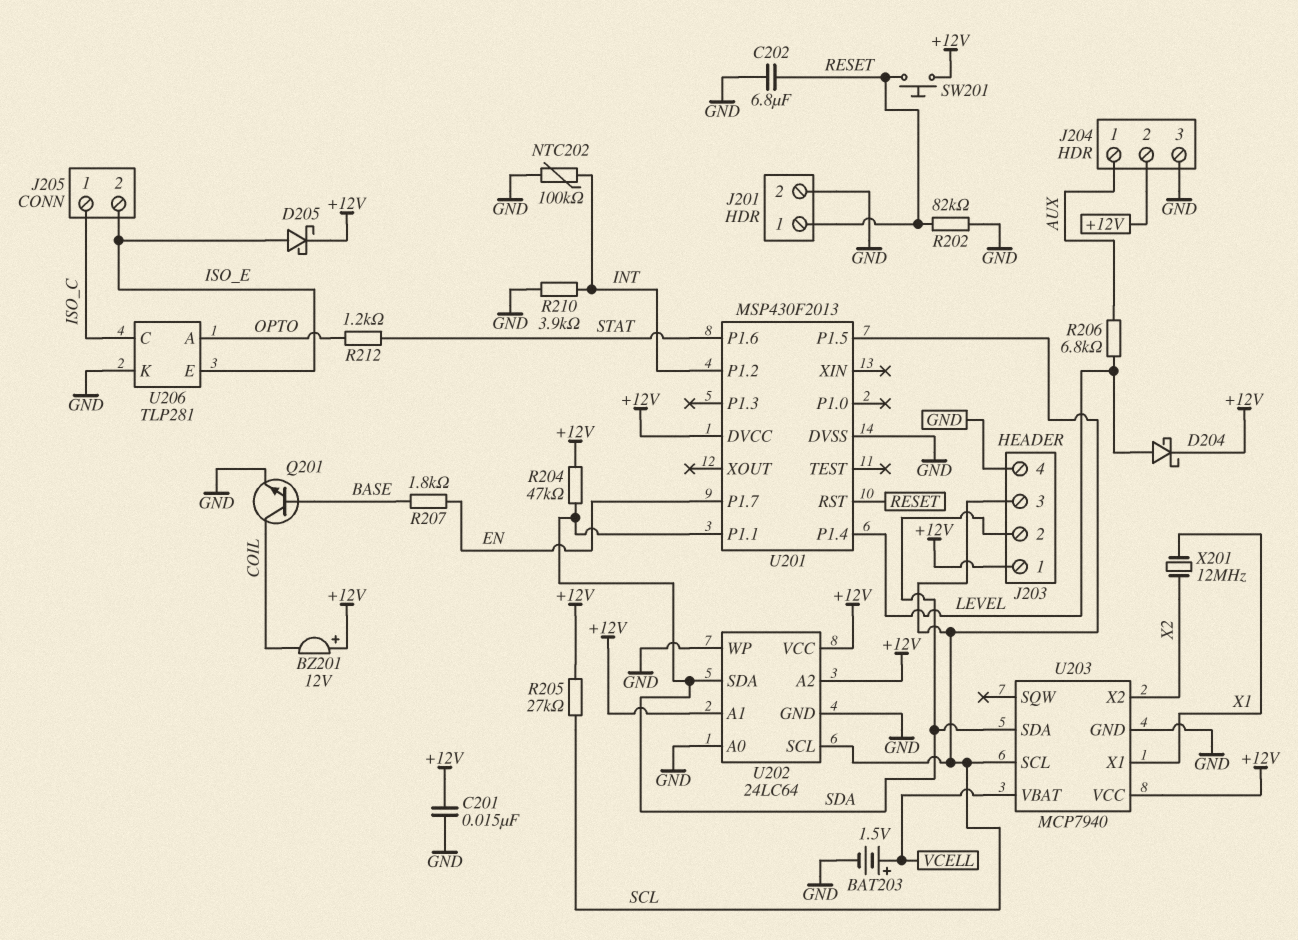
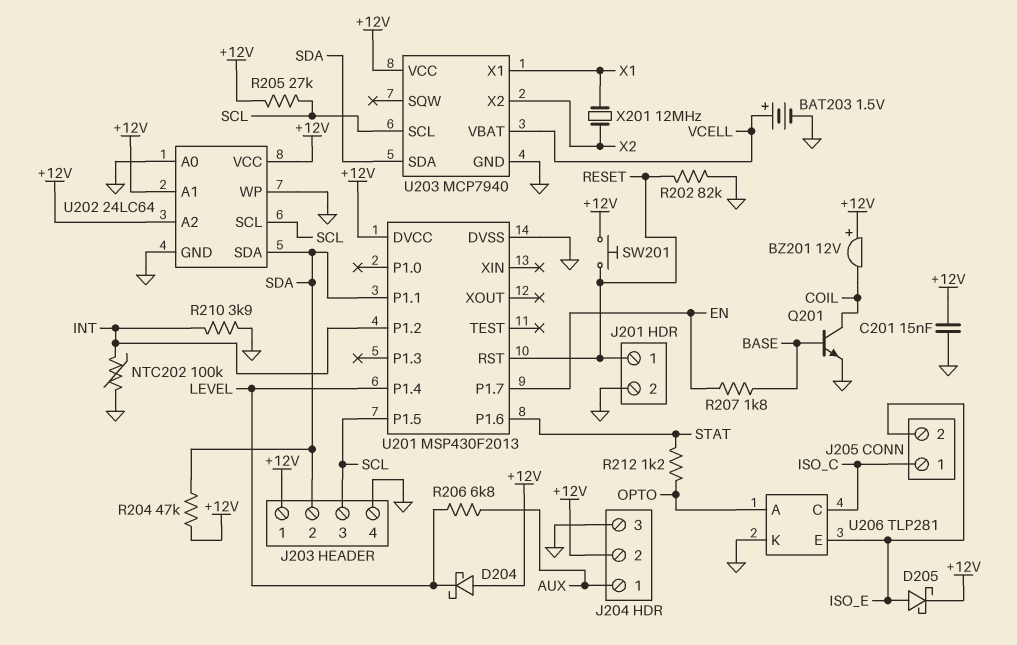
C202: 6.8uF (GND, RESET) -> none
D204: schottky (A LEVEL, K +12V) -> schottky (A +12V, K LEVEL)

